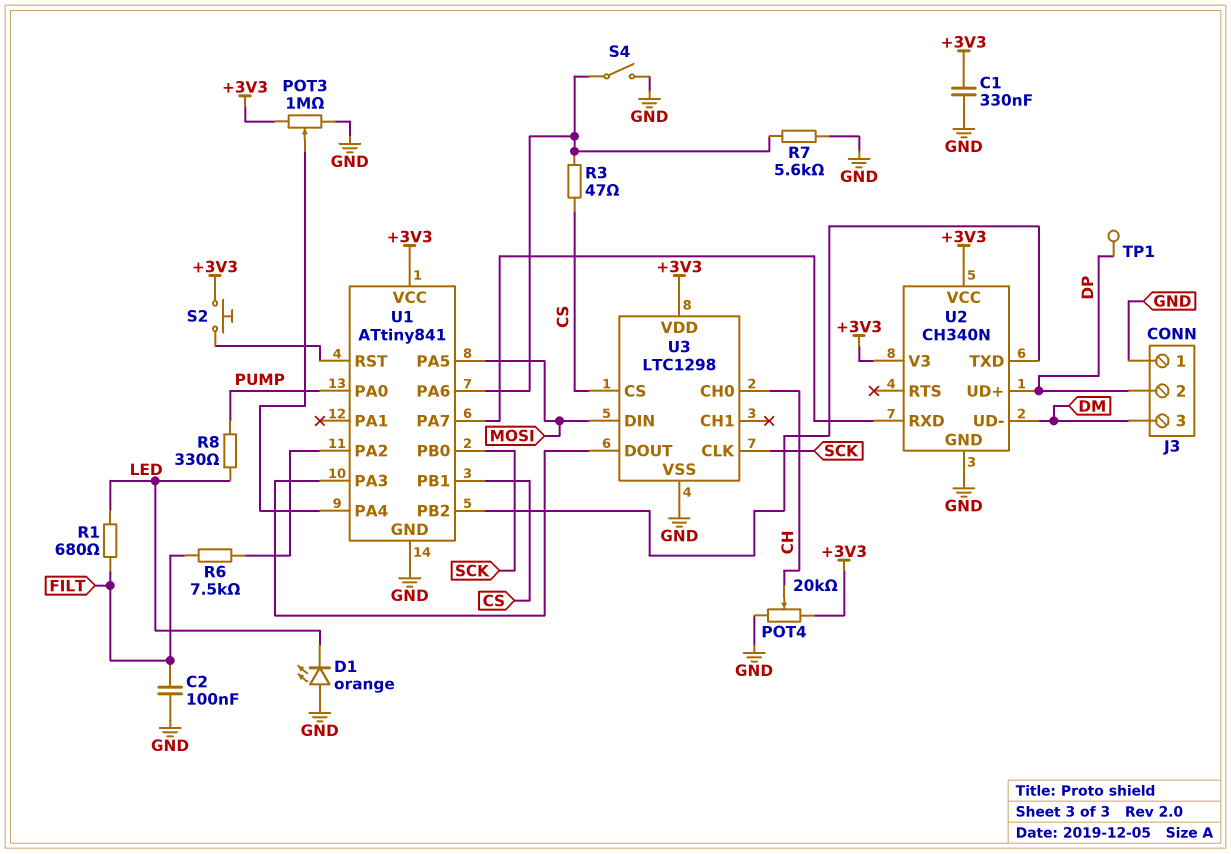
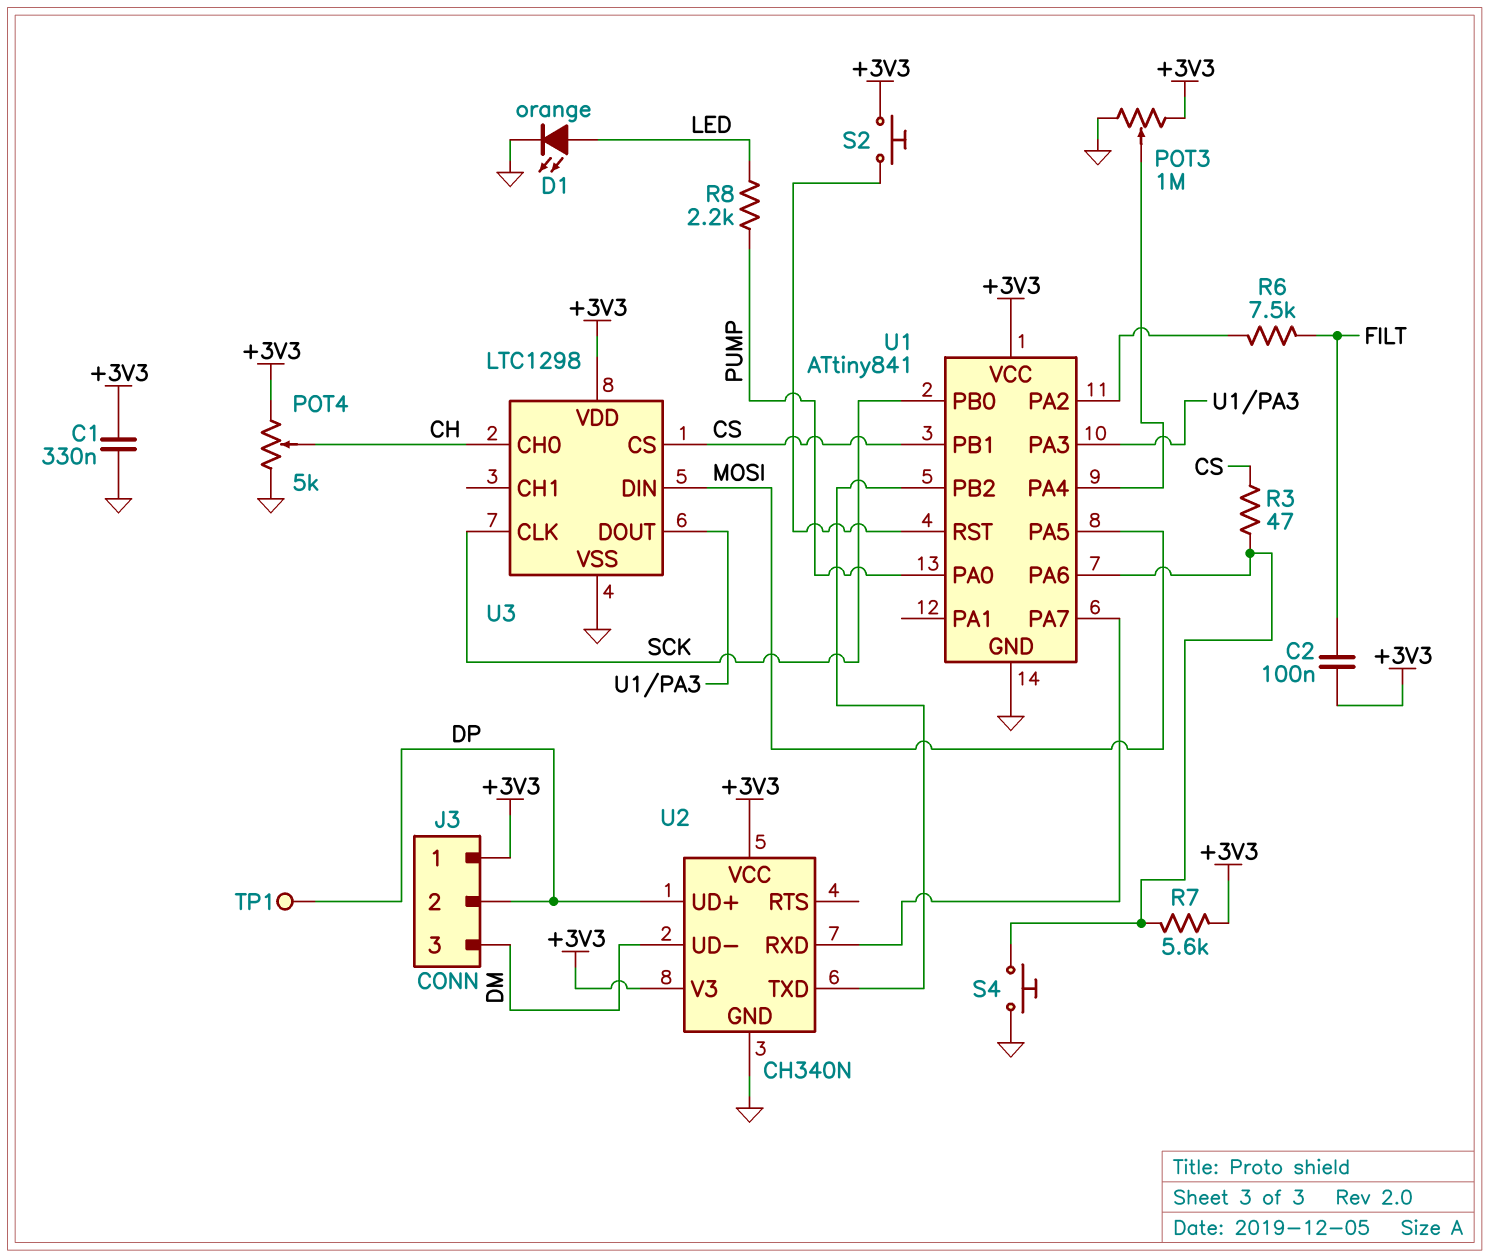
C2: 100nF (FILT, GND) -> 100nF (+3V3, FILT)
D1: LED orange (A GND, K LED) -> LED orange (A LED, K GND)
J3 pin 1: GND -> +3V3
POT4: 20k (+3V3, GND, wiper CH) -> 5k (+3V3, GND, wiper CH)
R1: 680 (FILT, LED) -> none
R7: 5.6k (GND, U1/PA6) -> 5.6k (+3V3, U1/PA6)
R8: 330 (LED, PUMP) -> 2.2k (LED, PUMP)
S4: switch (GND, U1/PA6) -> button (GND, U1/PA6)

